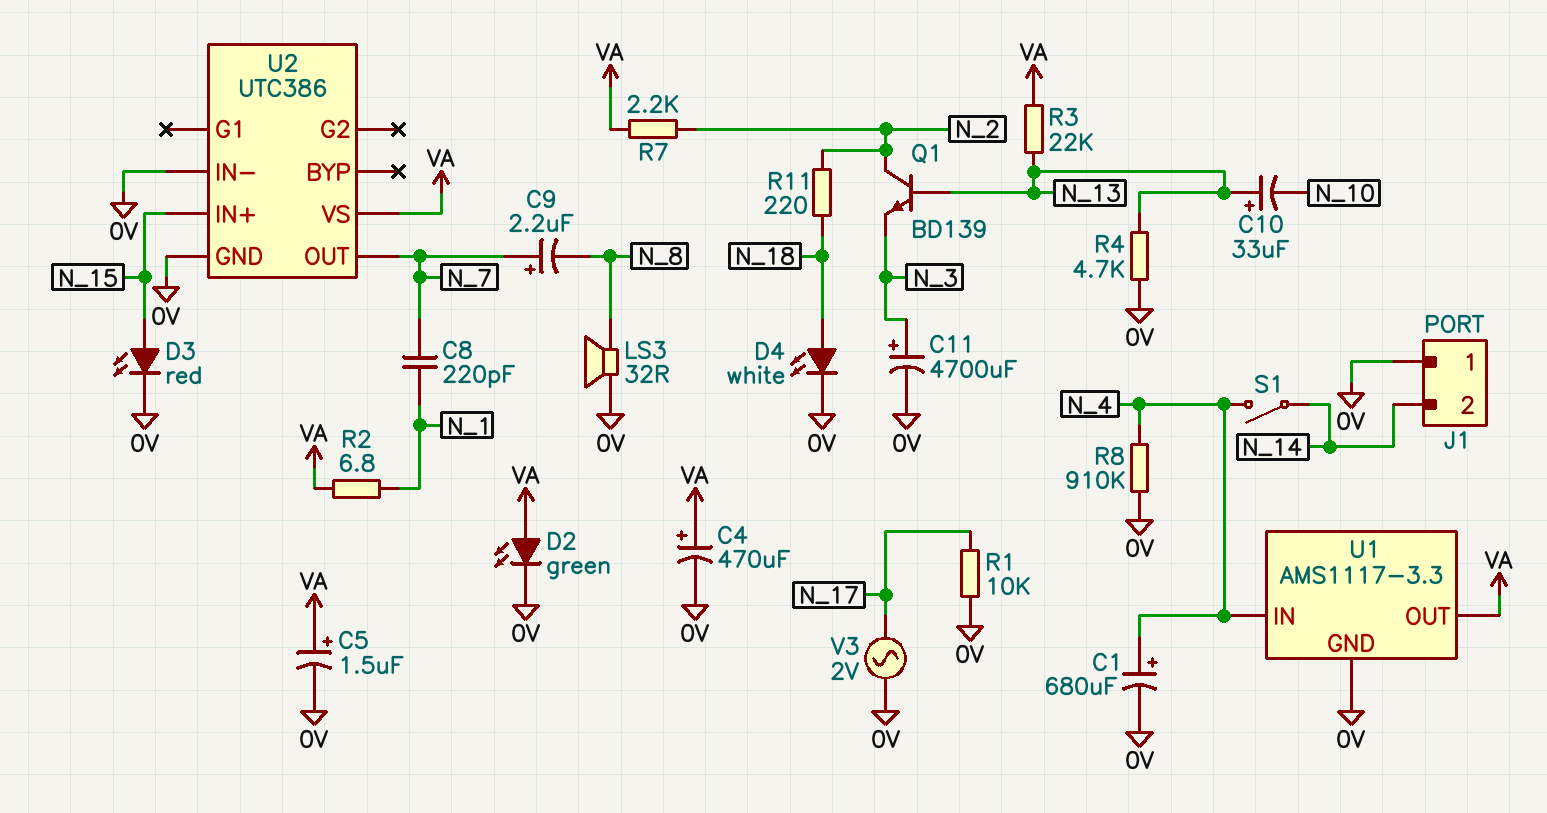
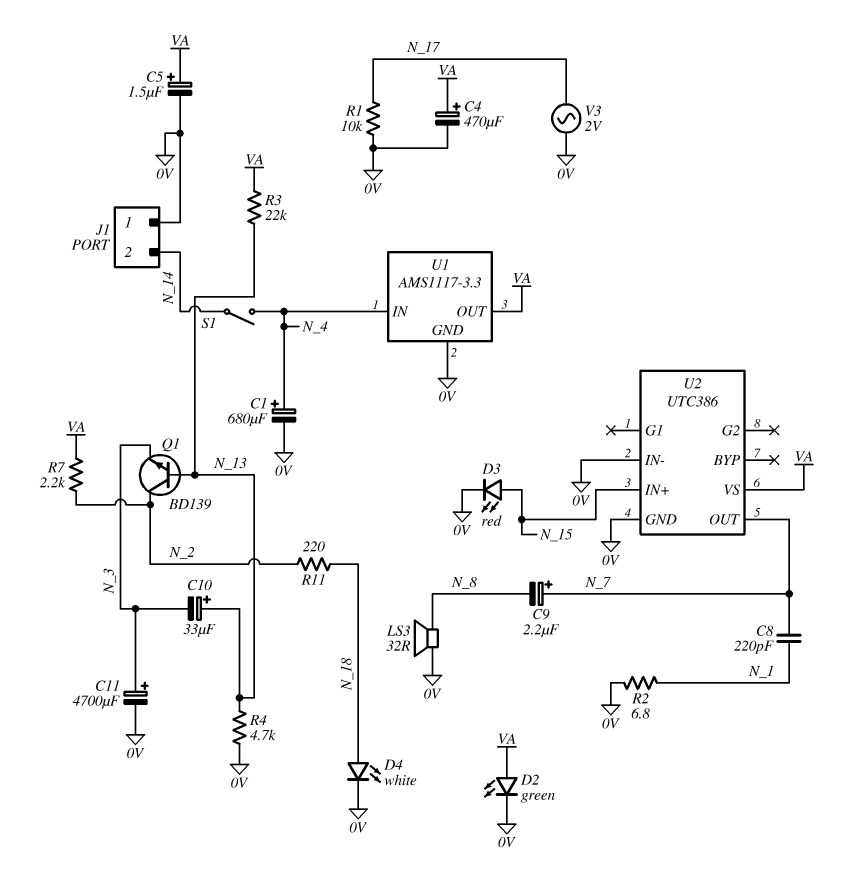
C10: 33uF (plus N_13, minus N_10) -> 33uF (plus N_13, minus N_3)
R2: 6.8 (N_1, VA) -> 6.8 (0V, N_1)
R8: 910k (0V, N_4) -> none

